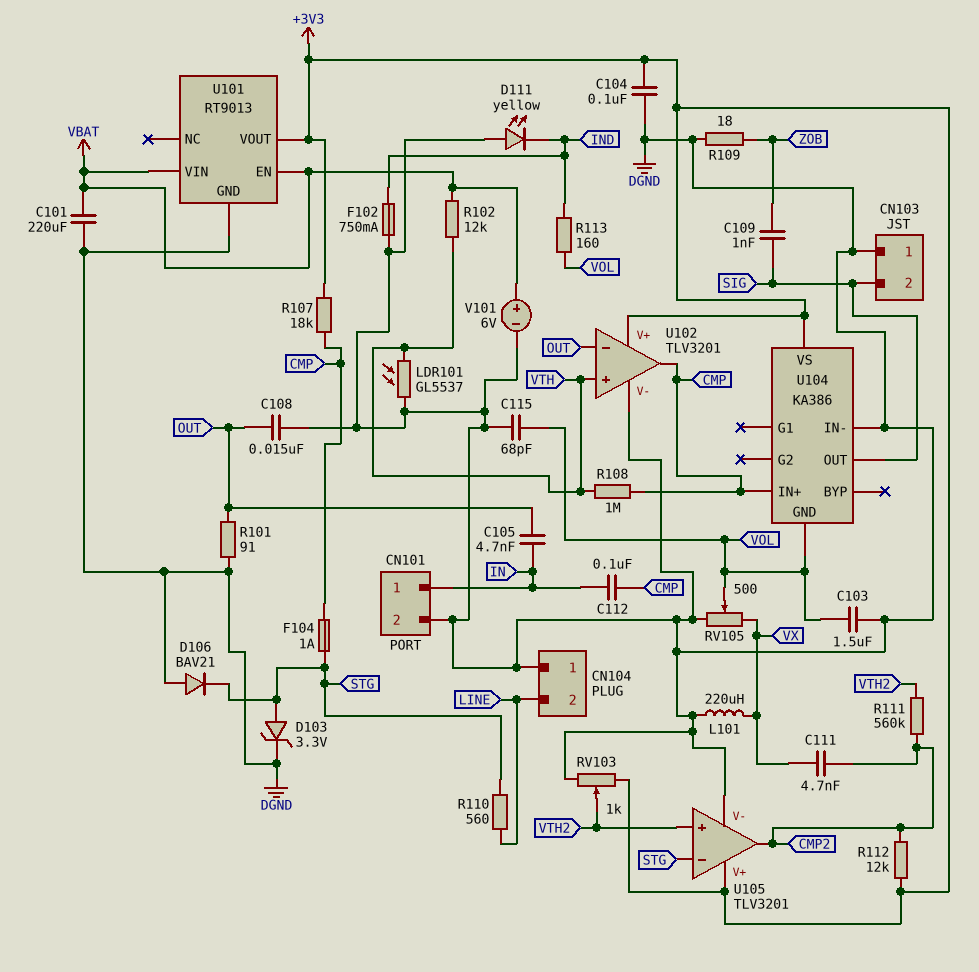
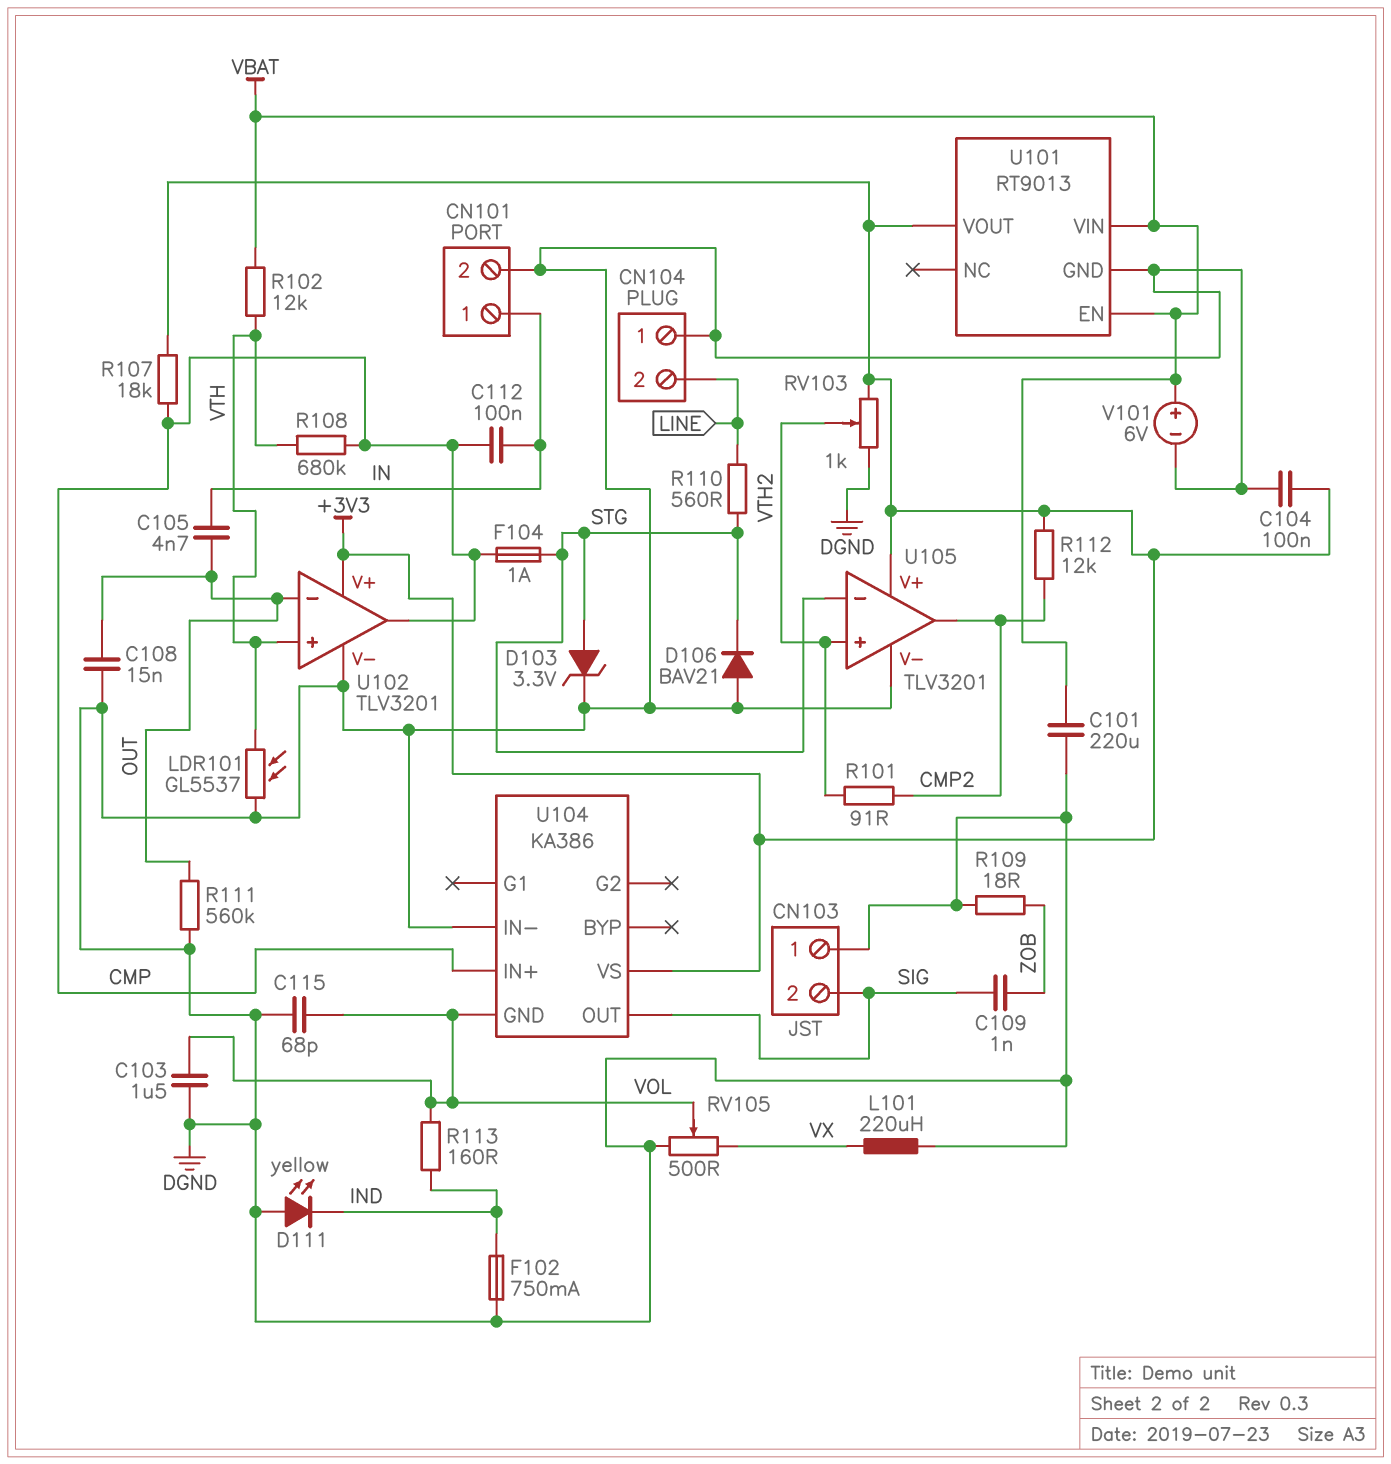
C111: 4.7nF (CMP2, VX) -> none
R101: 91 (DGND, OUT) -> 91 (CMP2, VTH2)
R108: 1M (CMP, VTH) -> 680k (CMP, VTH)
R111: 560k (CMP2, VTH2) -> 560k (DGND, OUT)

